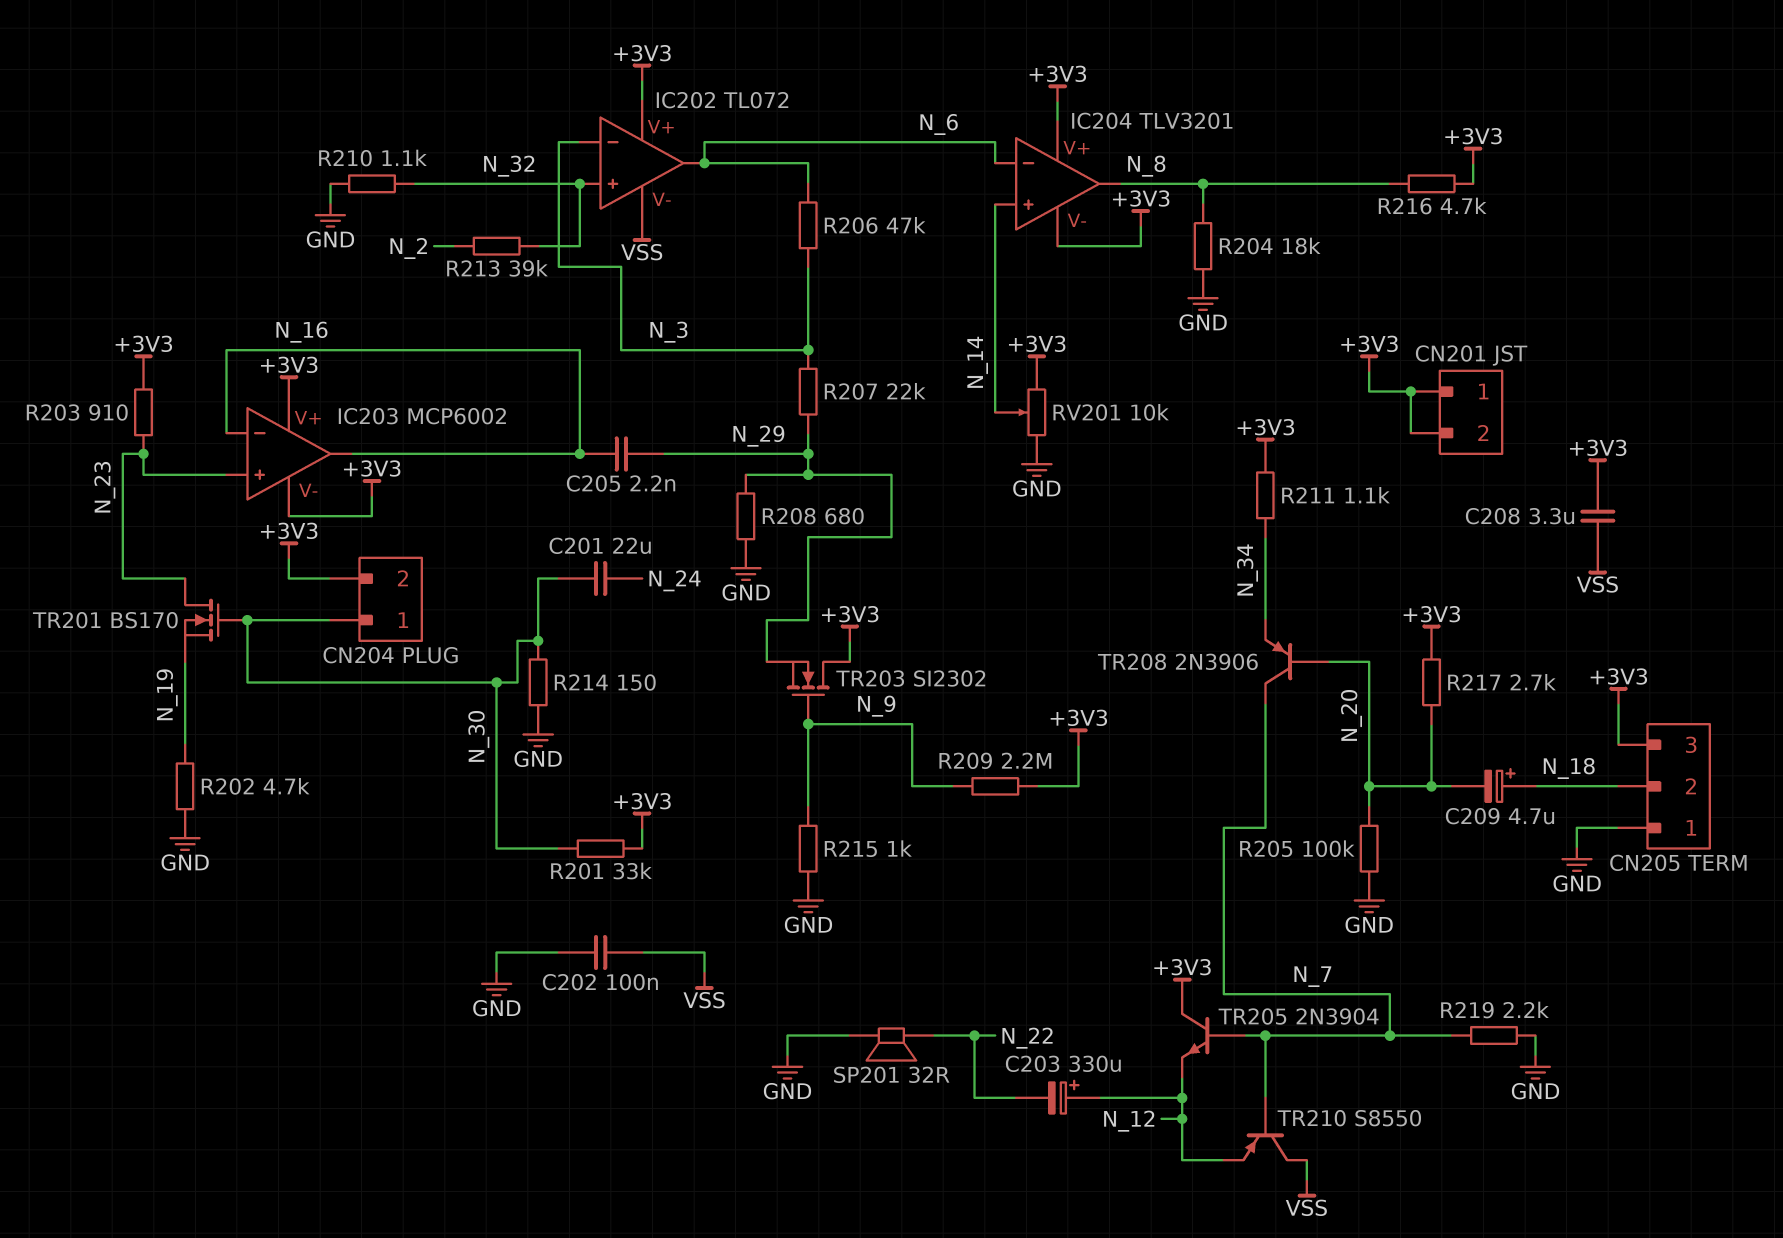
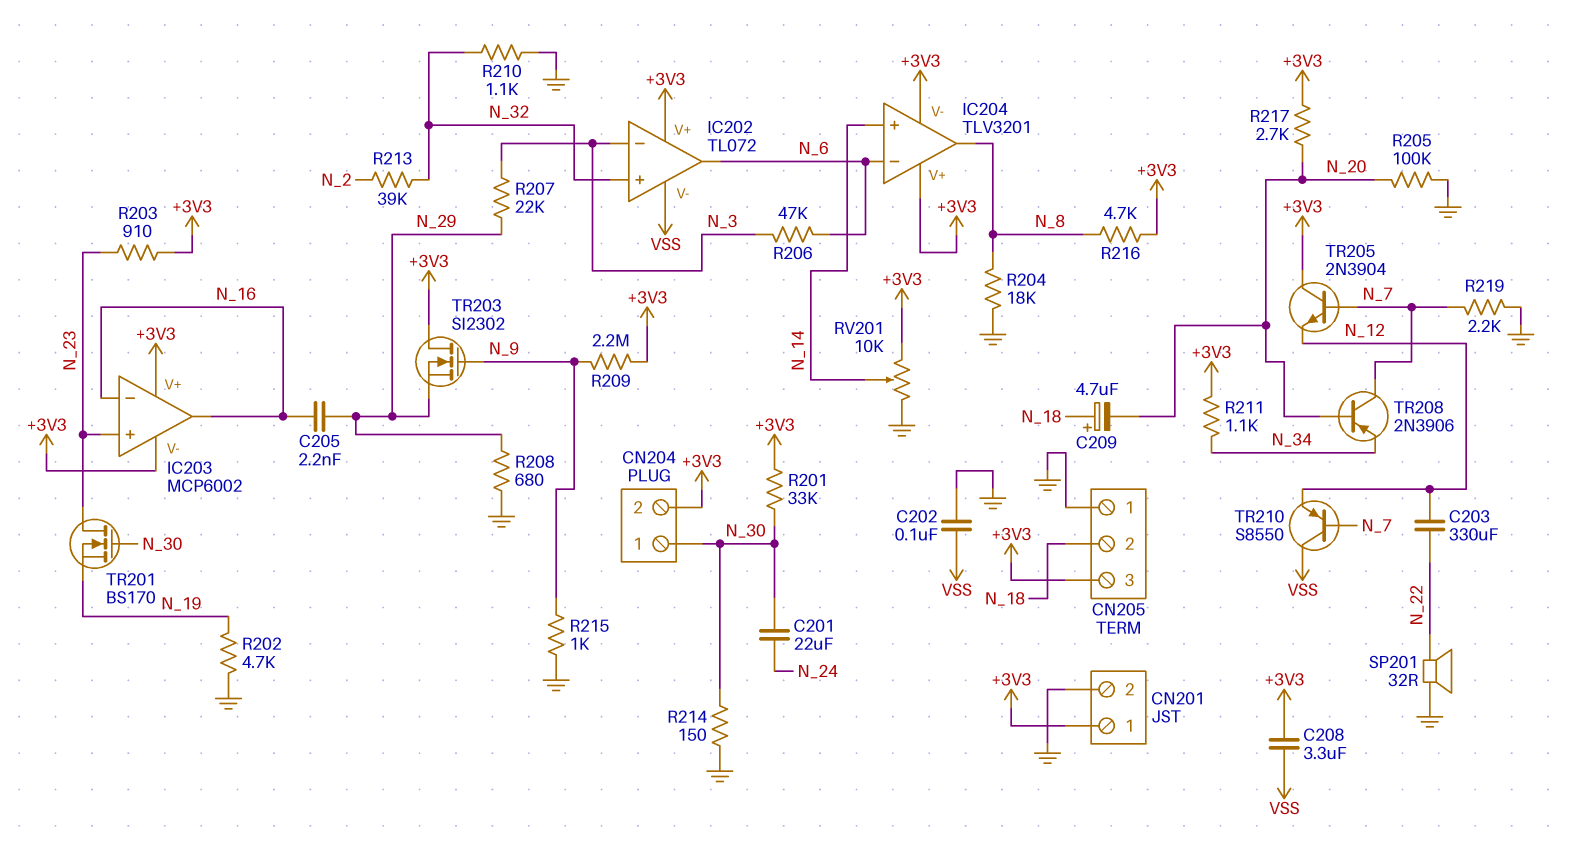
C203: 330uF (plus N_12, minus N_22) -> 330uF (N_12, N_22)
CN201 pin 2: +3V3 -> GND

